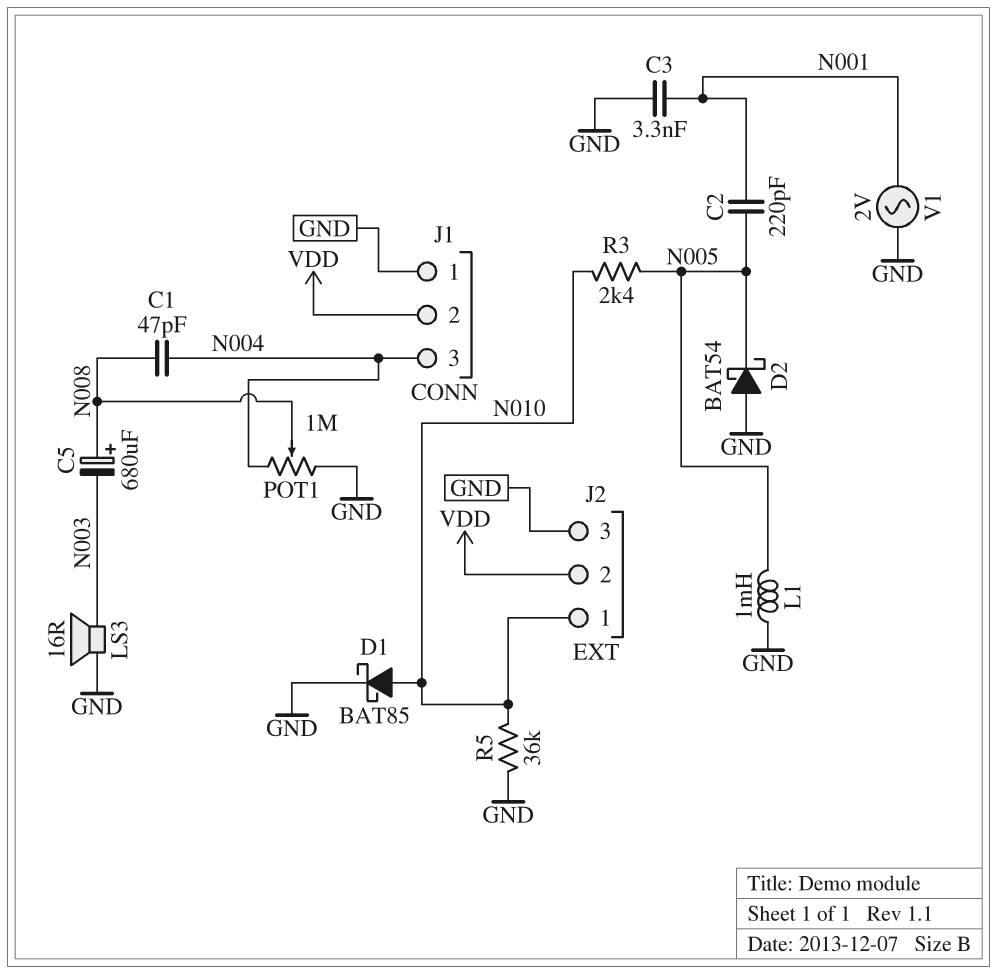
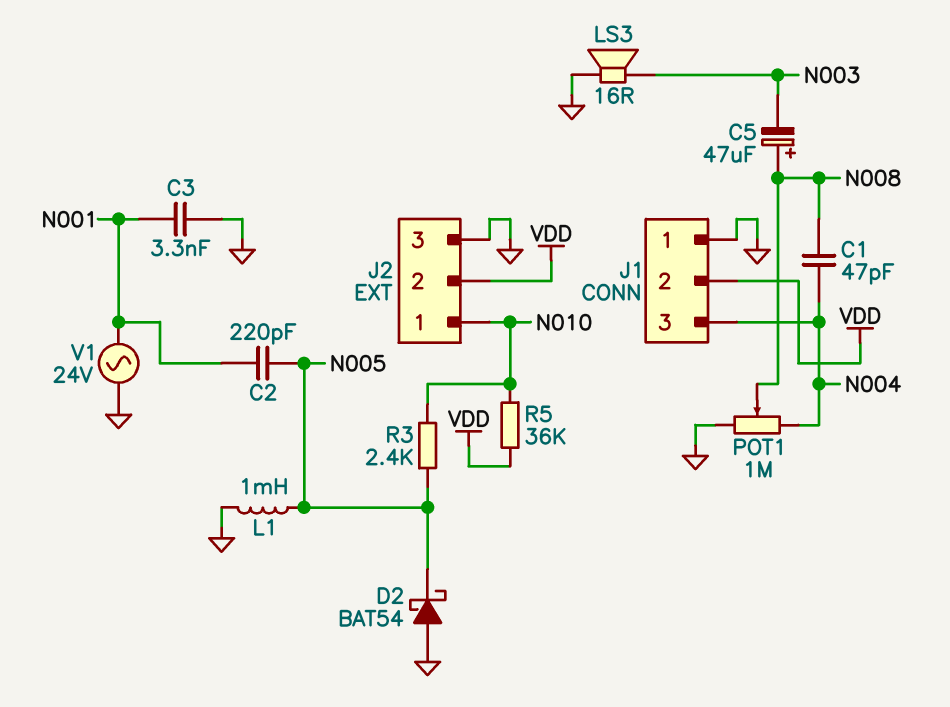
C5: 680uF (plus N008, minus N003) -> 47uF (plus N008, minus N003)
D1: schottky BAT85 (A N010, K GND) -> none
R5: 36k (GND, N010) -> 36k (N010, VDD)
V1: AC 2V (GND, N001) -> AC 24V (GND, N001)

